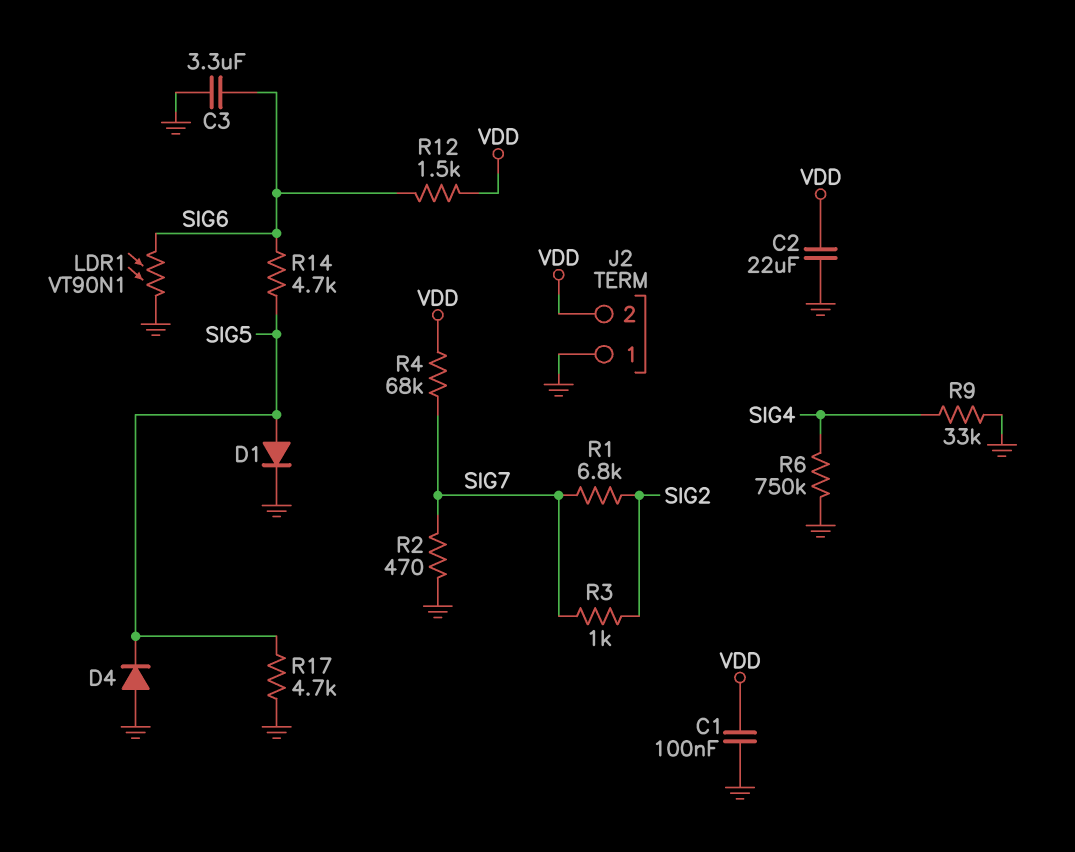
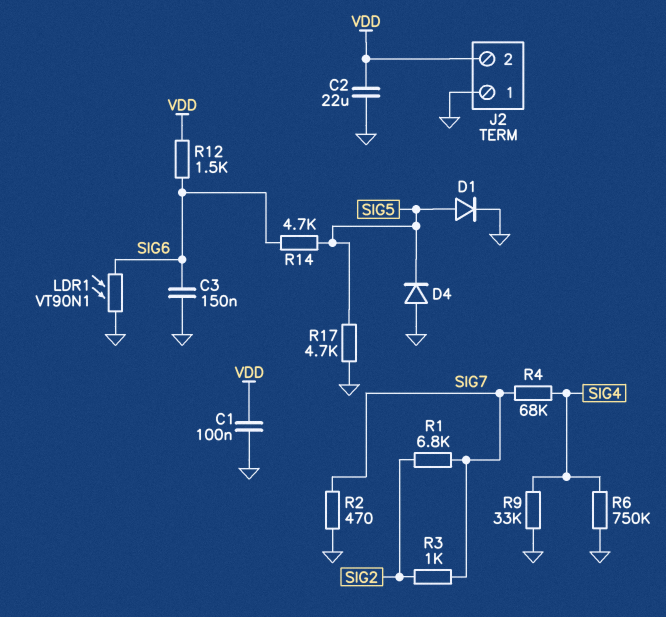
C3: 3.3uF (GND, SIG6) -> 150nF (GND, SIG6)
R4: 68k (SIG7, VDD) -> 68k (SIG4, SIG7)

